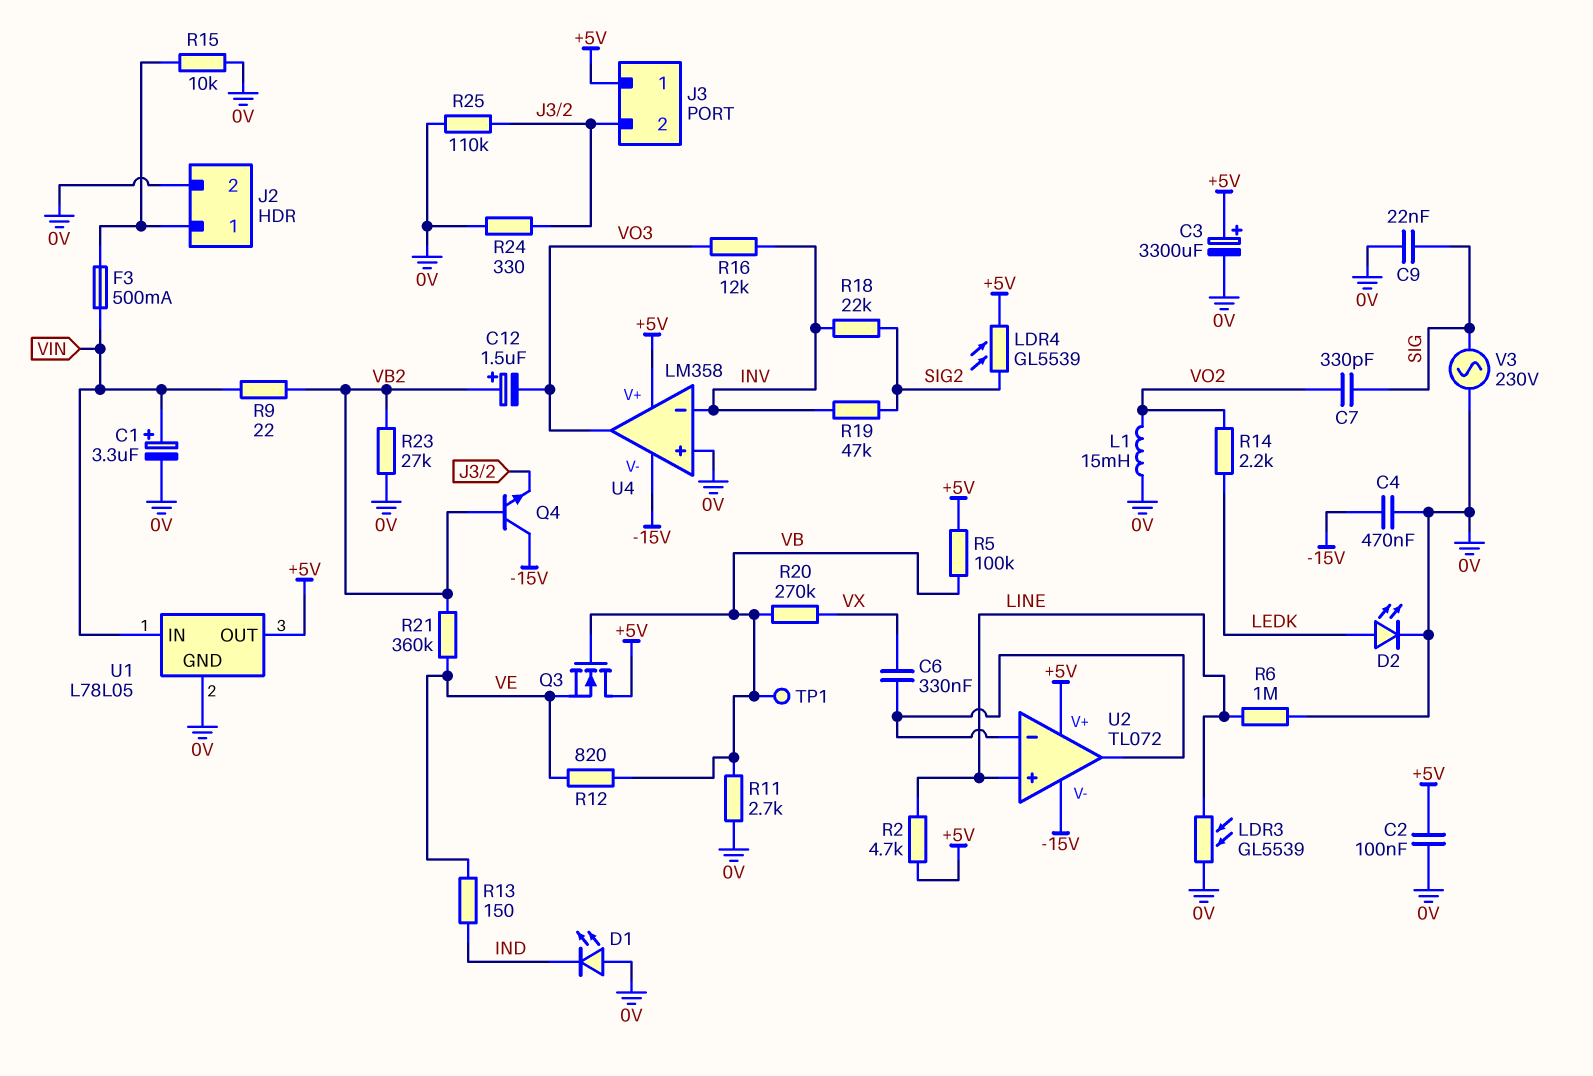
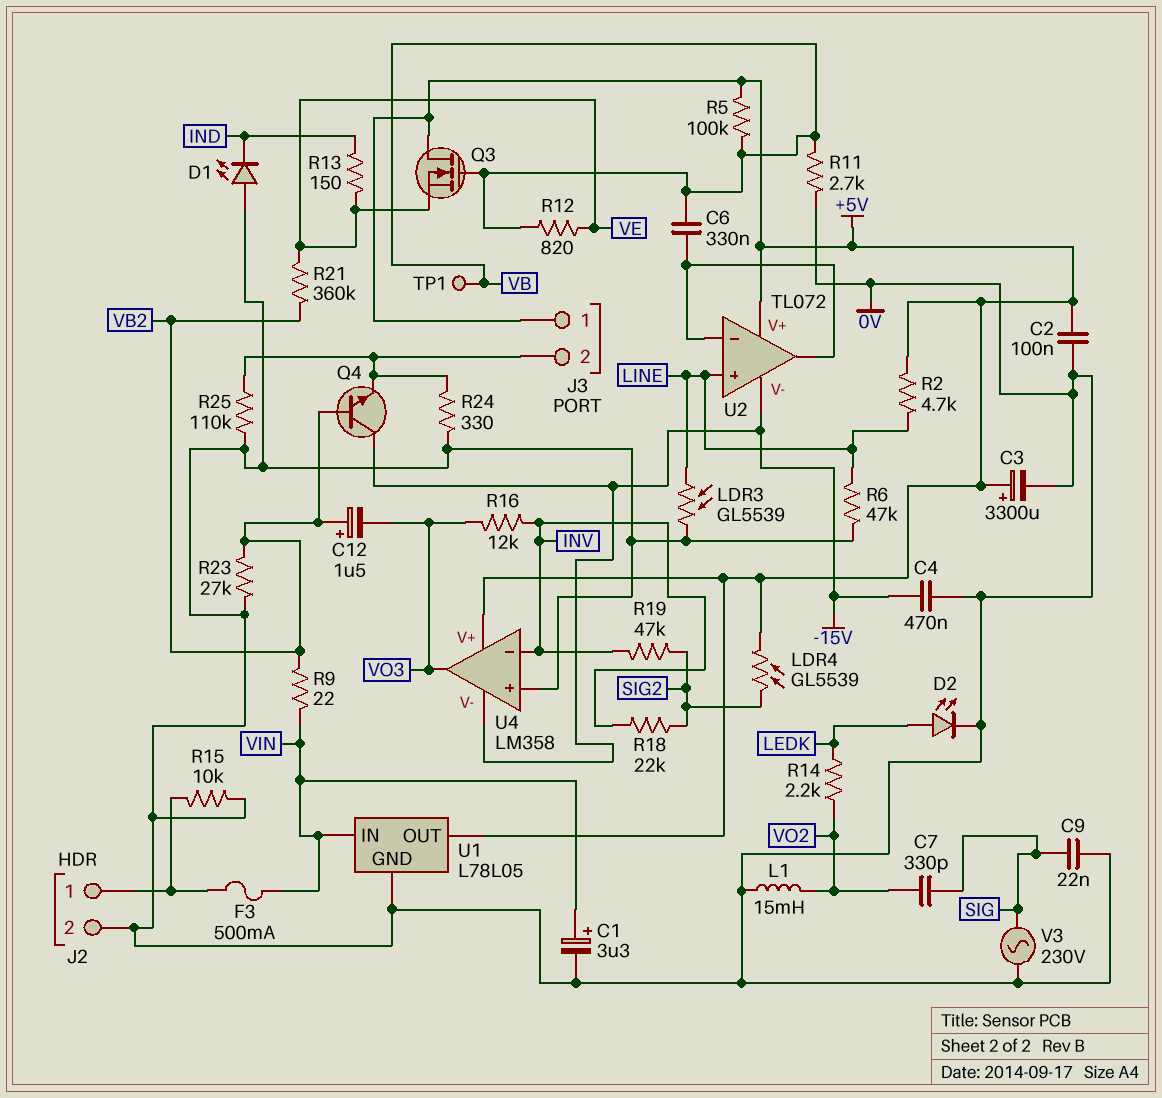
C6: 330nF (U2/in-, VX) -> 330nF (U2/in-, VB)
R6: 1M (0V, LINE) -> 47k (0V, LINE)
R20: 270k (VB, VX) -> none

